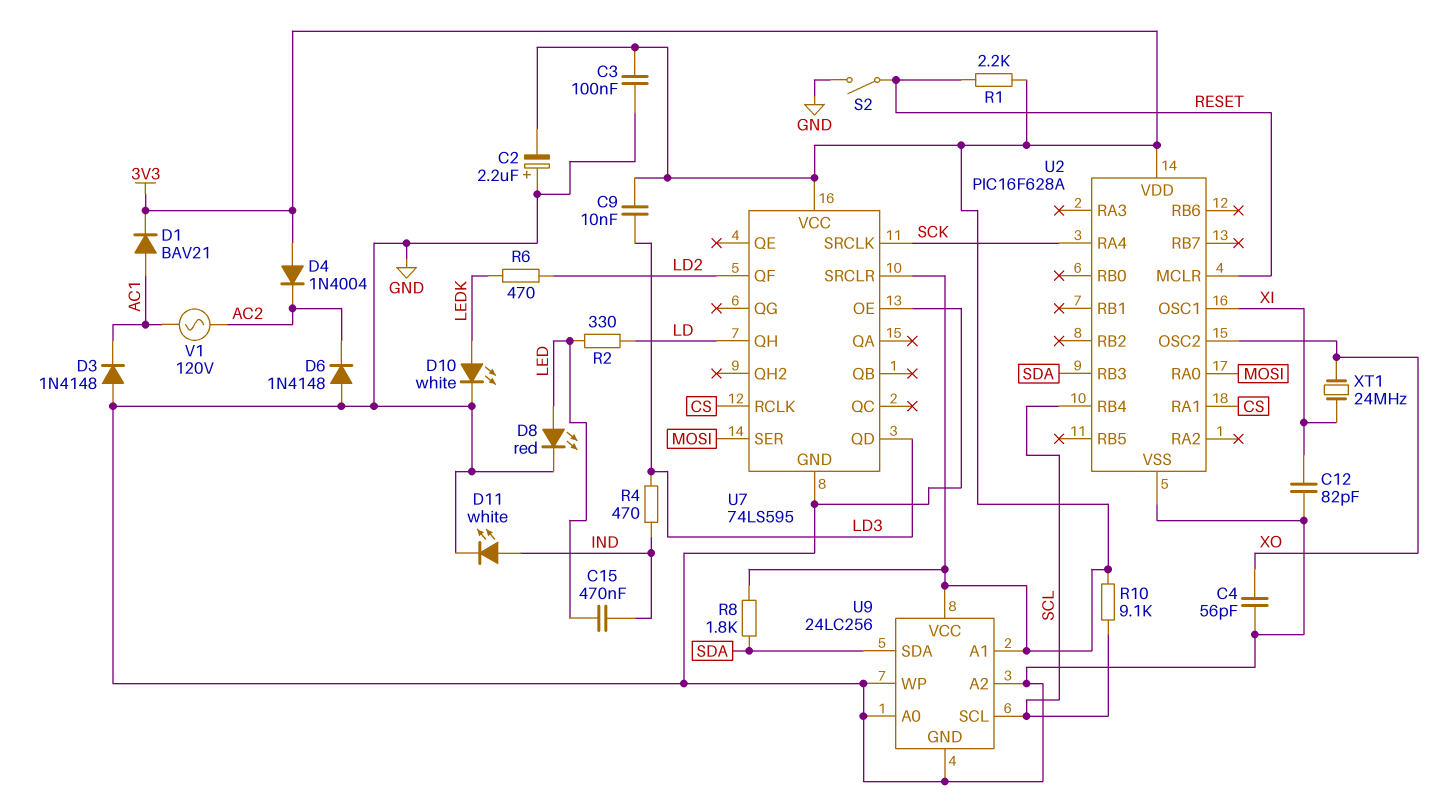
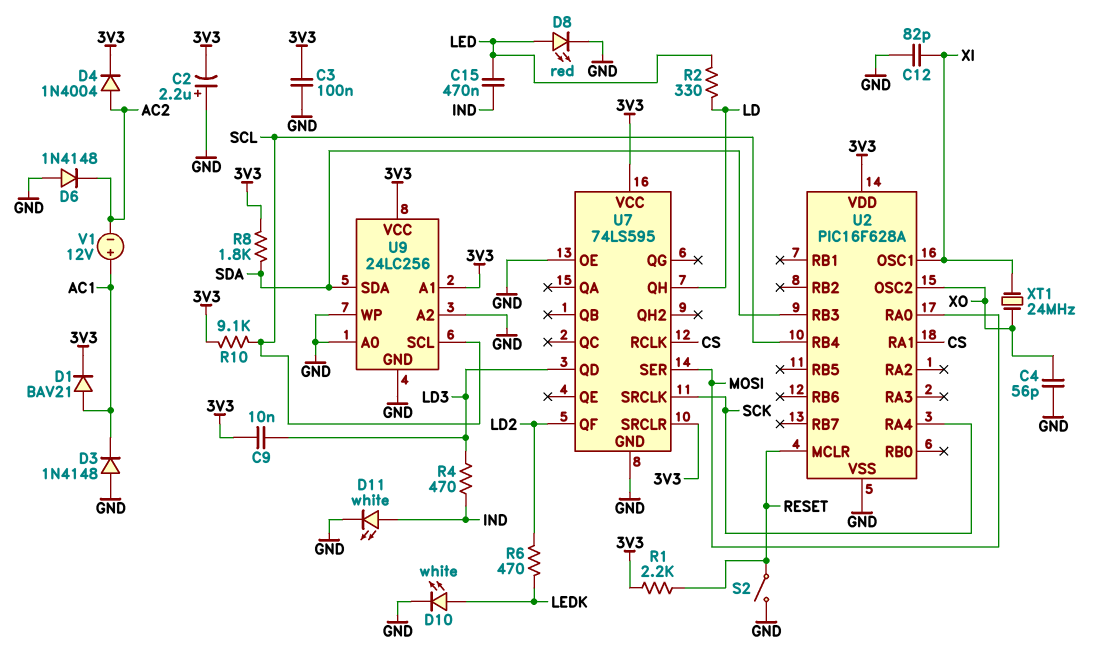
D4: diode 1N4004 (A 3V3, K AC2) -> diode 1N4004 (A AC2, K 3V3)
V1: AC 120V (AC1, AC2) -> 12V (plus AC1, minus AC2)

